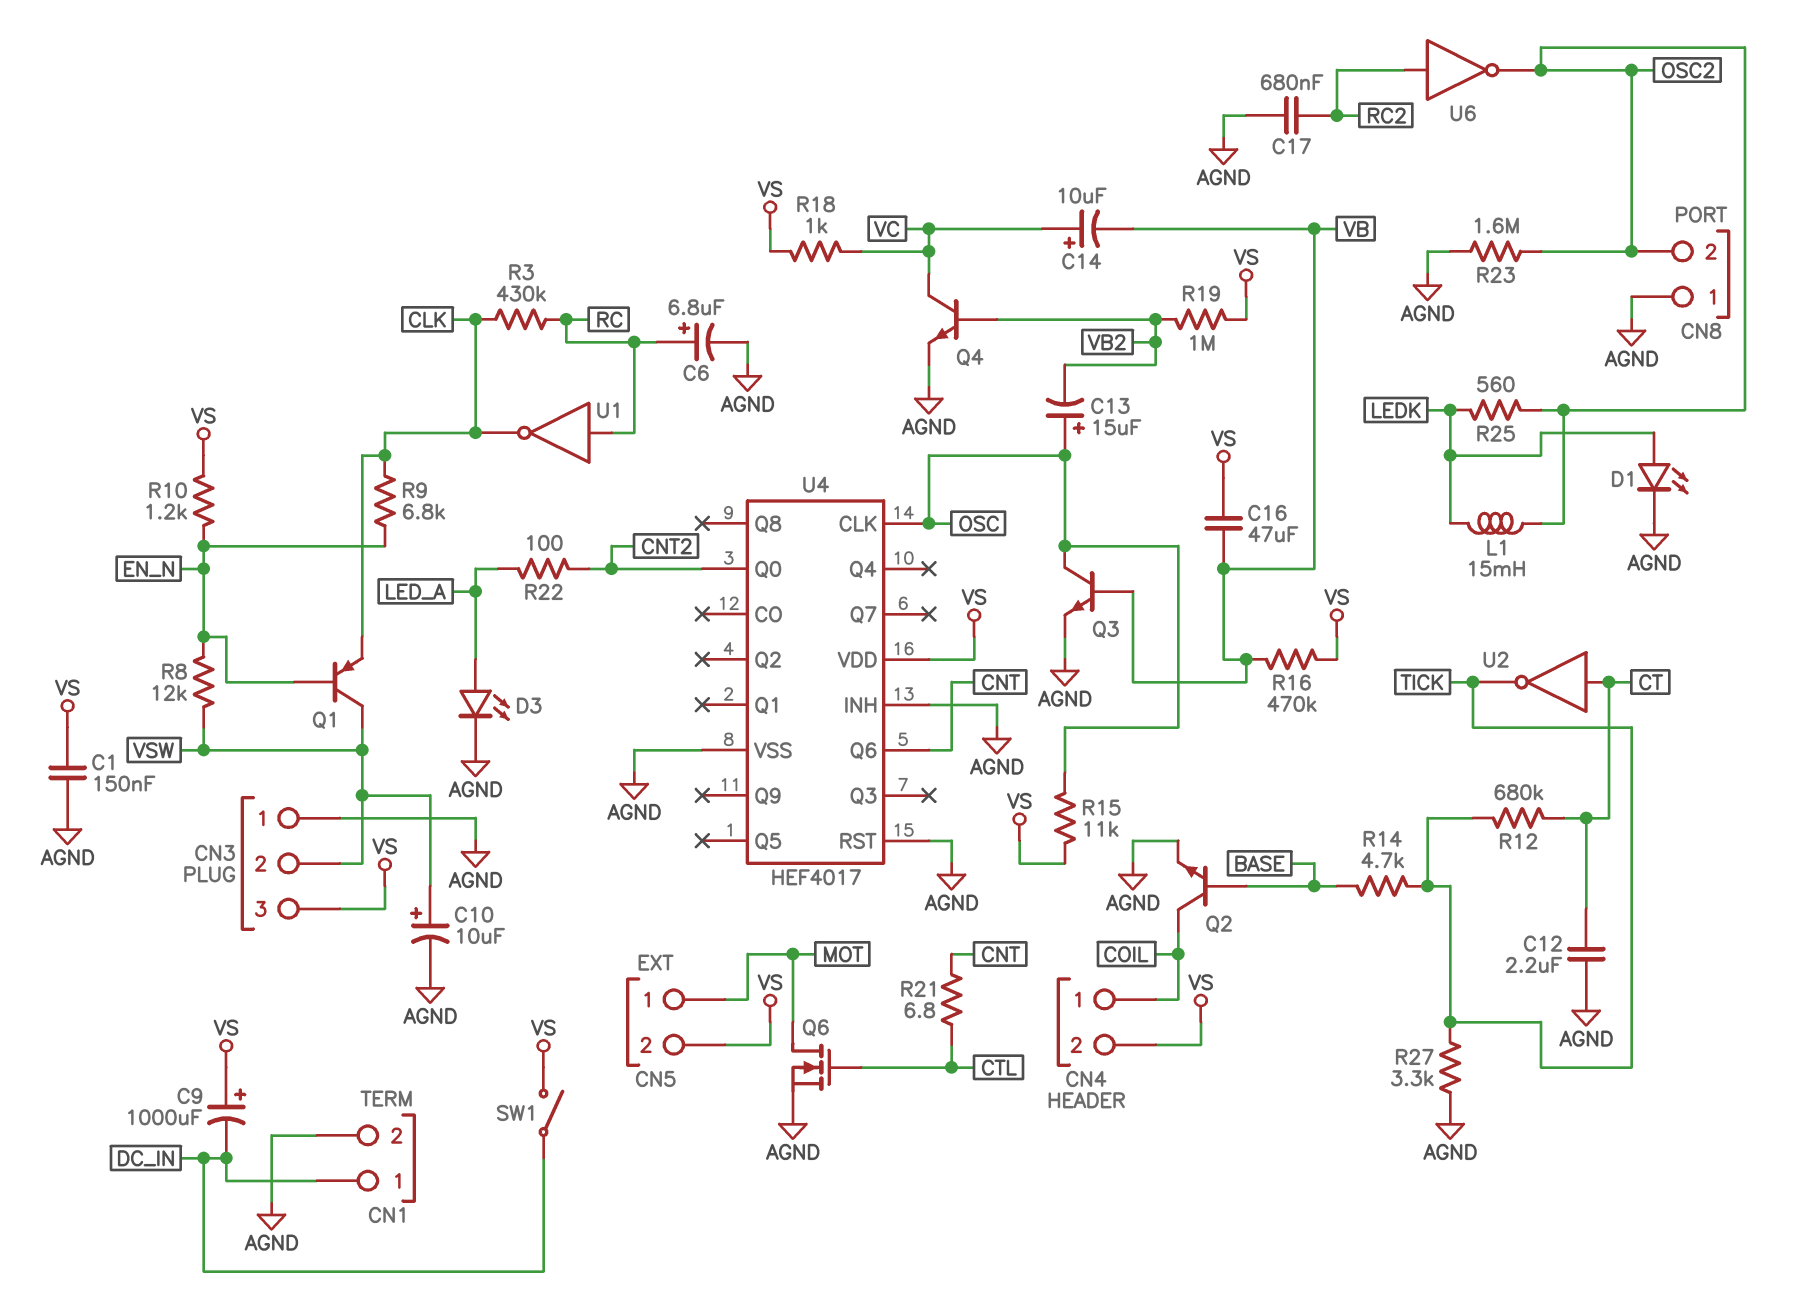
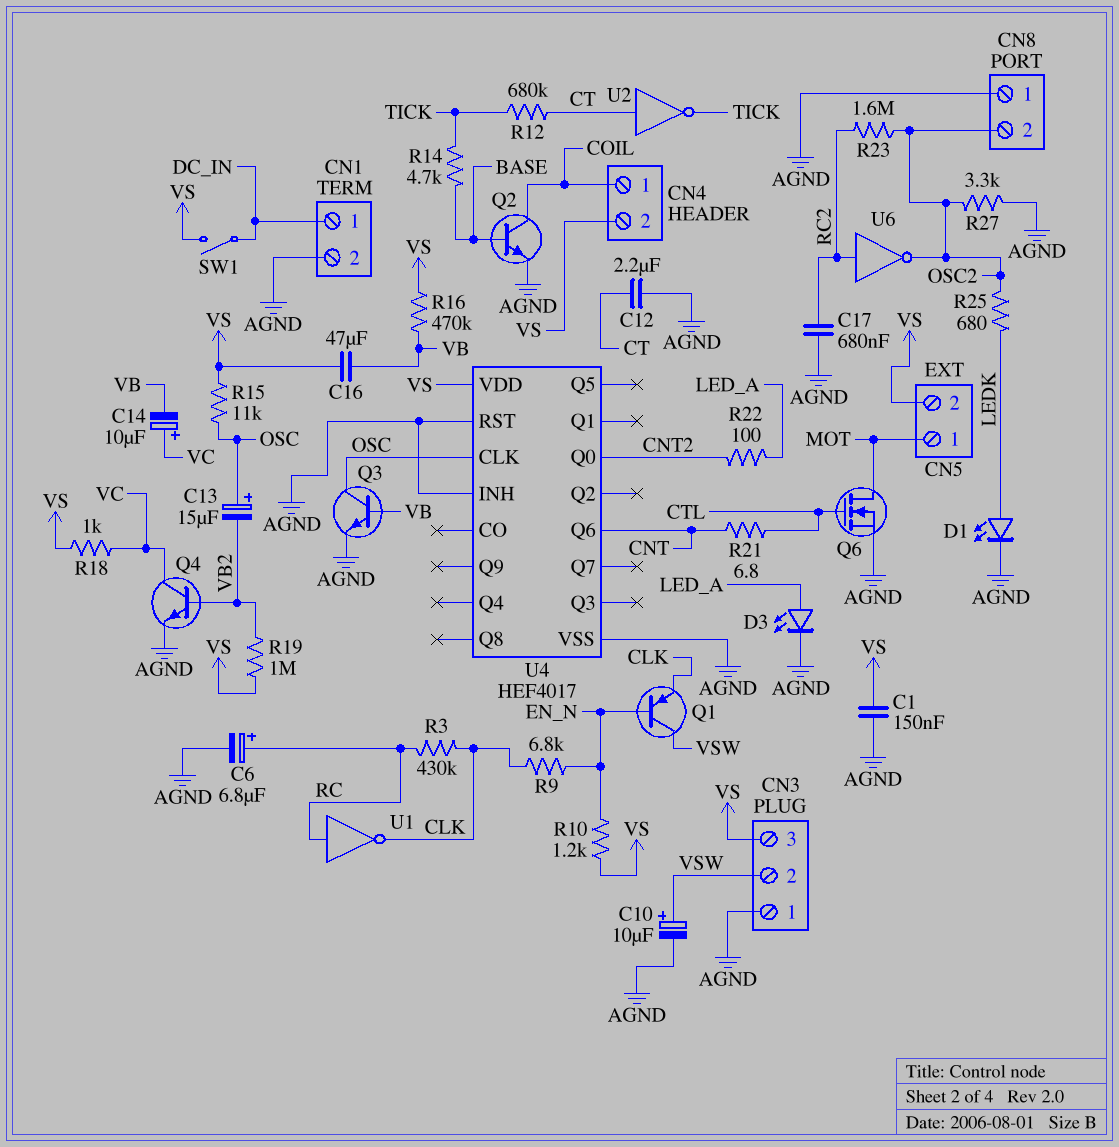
C9: 1000uF (plus VS, minus DC_IN) -> none
L1: 15mH (LEDK, OSC2) -> none
R8: 12k (EN_N, VSW) -> none
R23: 1.6M (AGND, OSC2) -> 1.6M (OSC2, RC2)
R25: 560 (LEDK, OSC2) -> 680 (LEDK, OSC2)
R27: 3.3k (AGND, TICK) -> 3.3k (AGND, OSC2)

